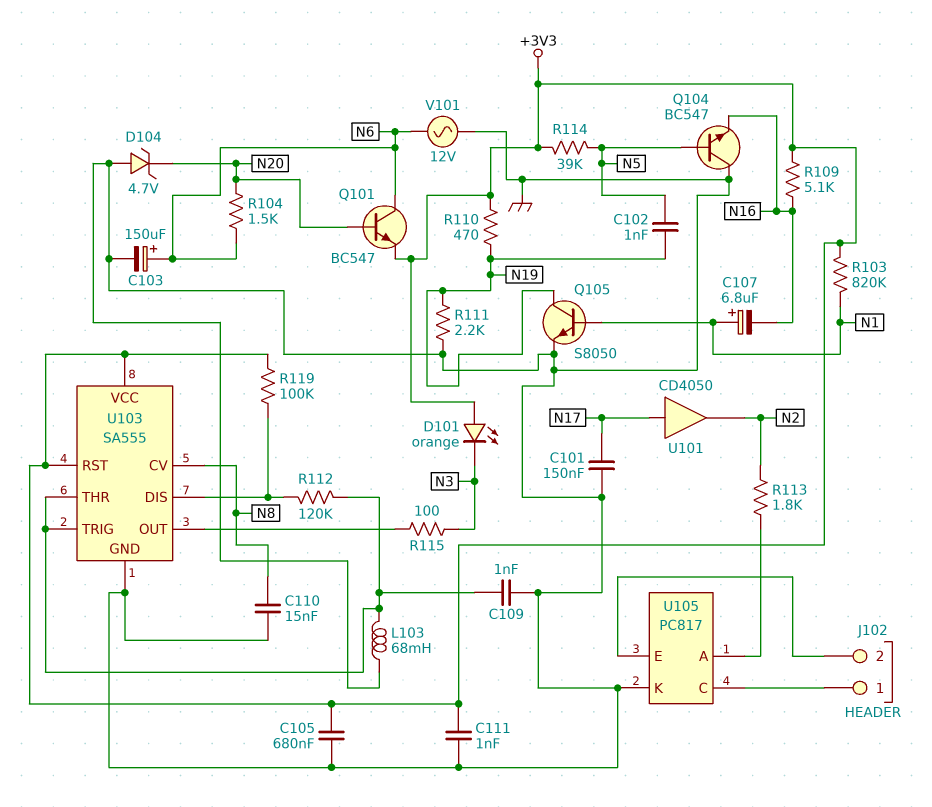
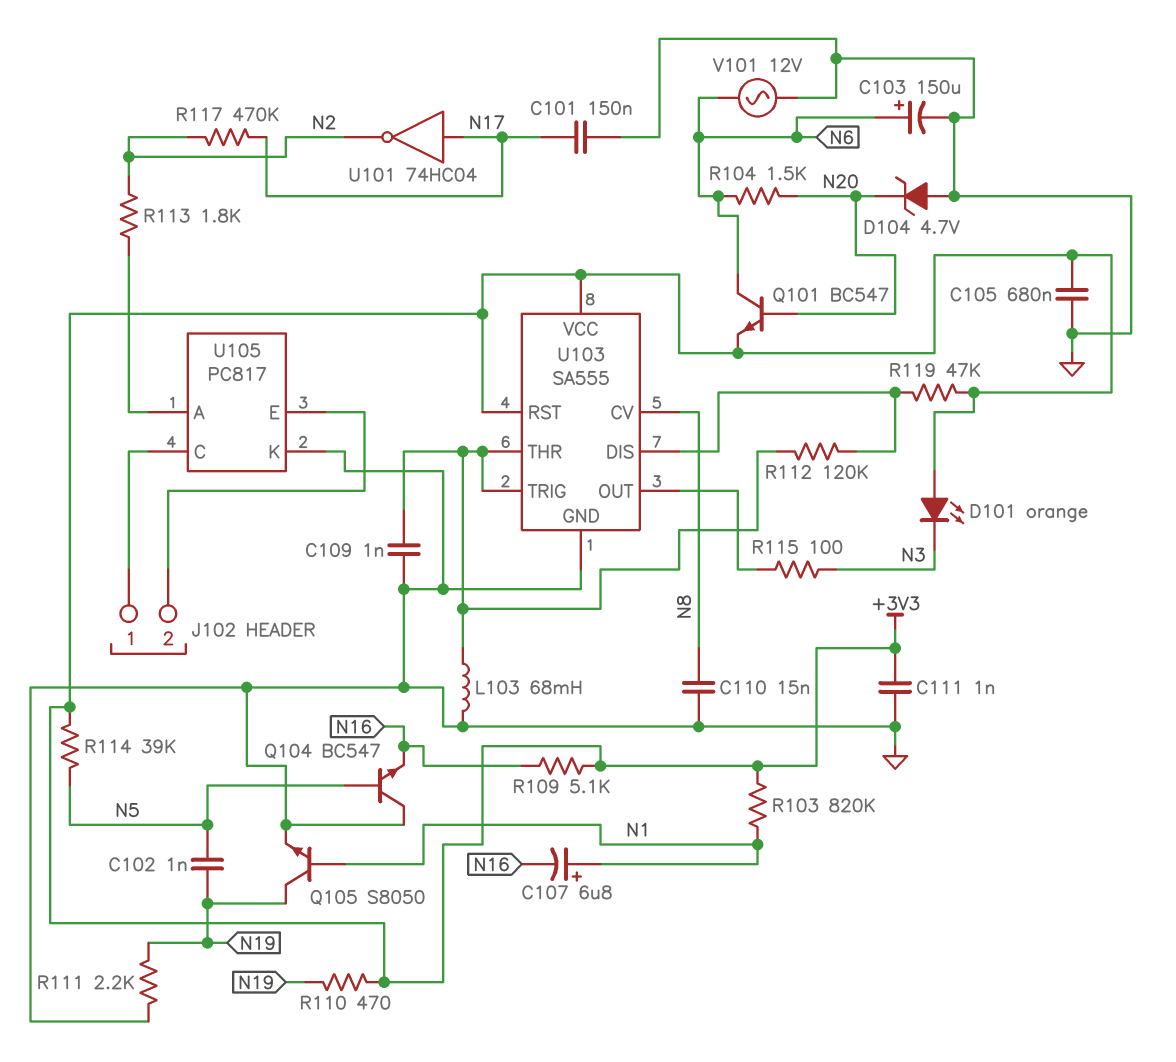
R117: none -> 470k (N2, N17)
R119: 100k (+3V3, U103/DIS) -> 47k (+3V3, U103/DIS)
U101: buffer CD4050 (in N17, out N2) -> NOT 74HC04 (in N17, out N2)

